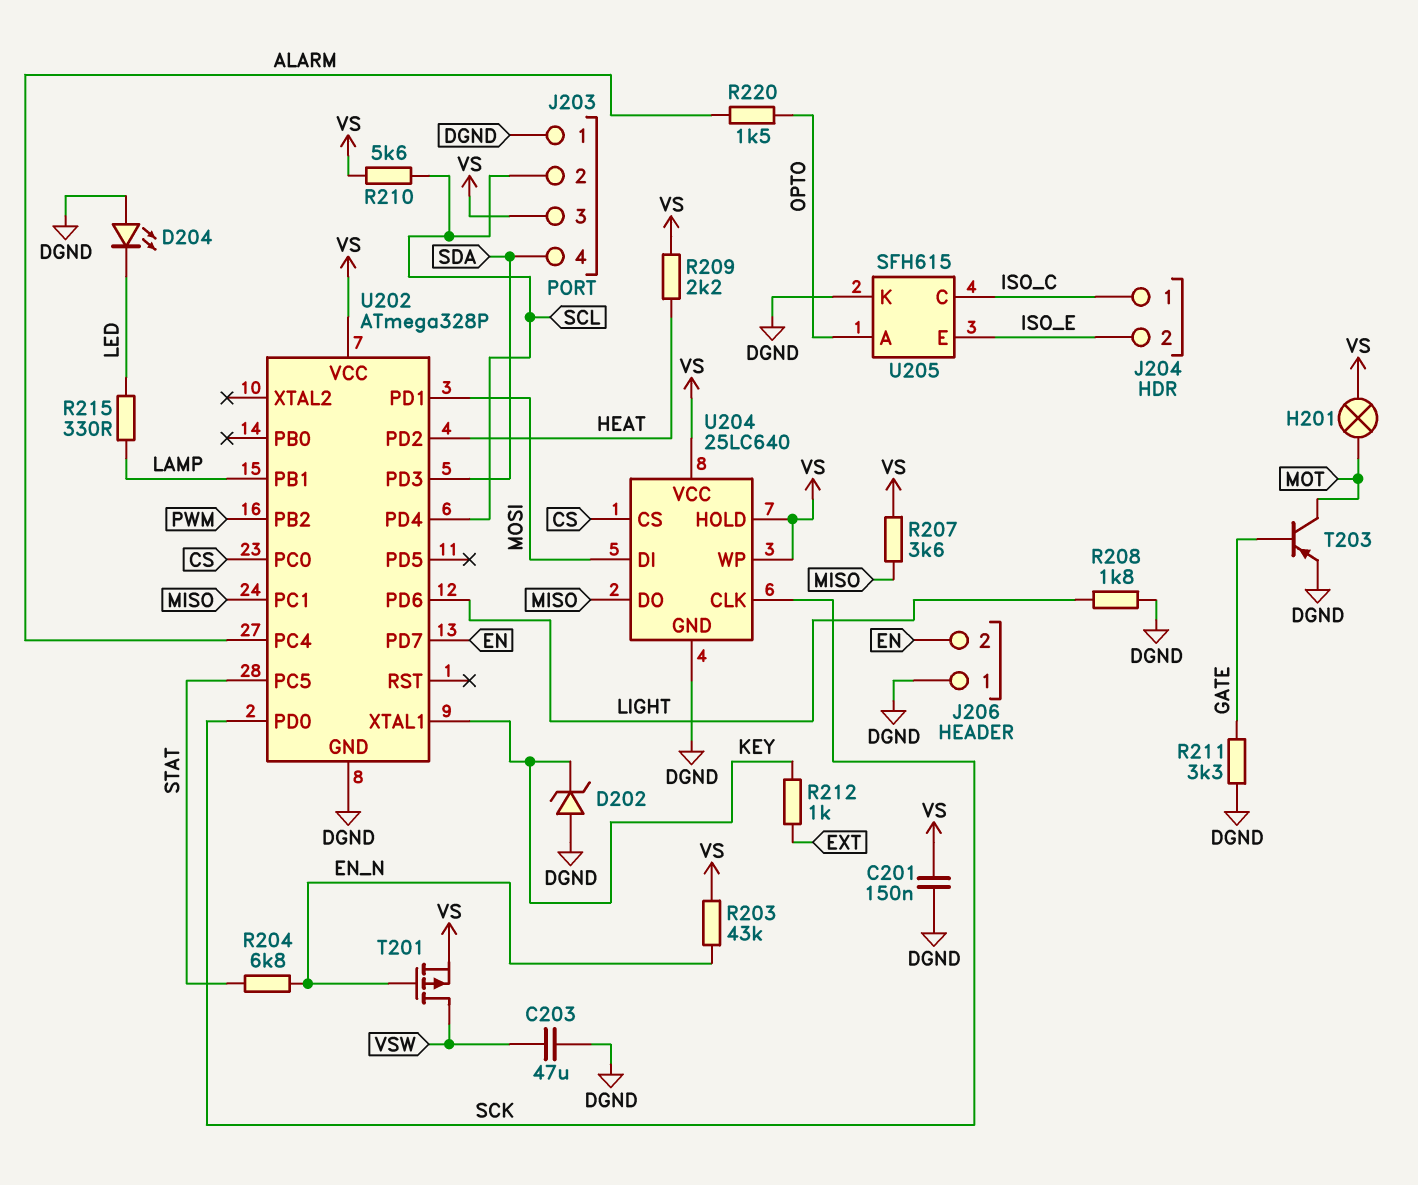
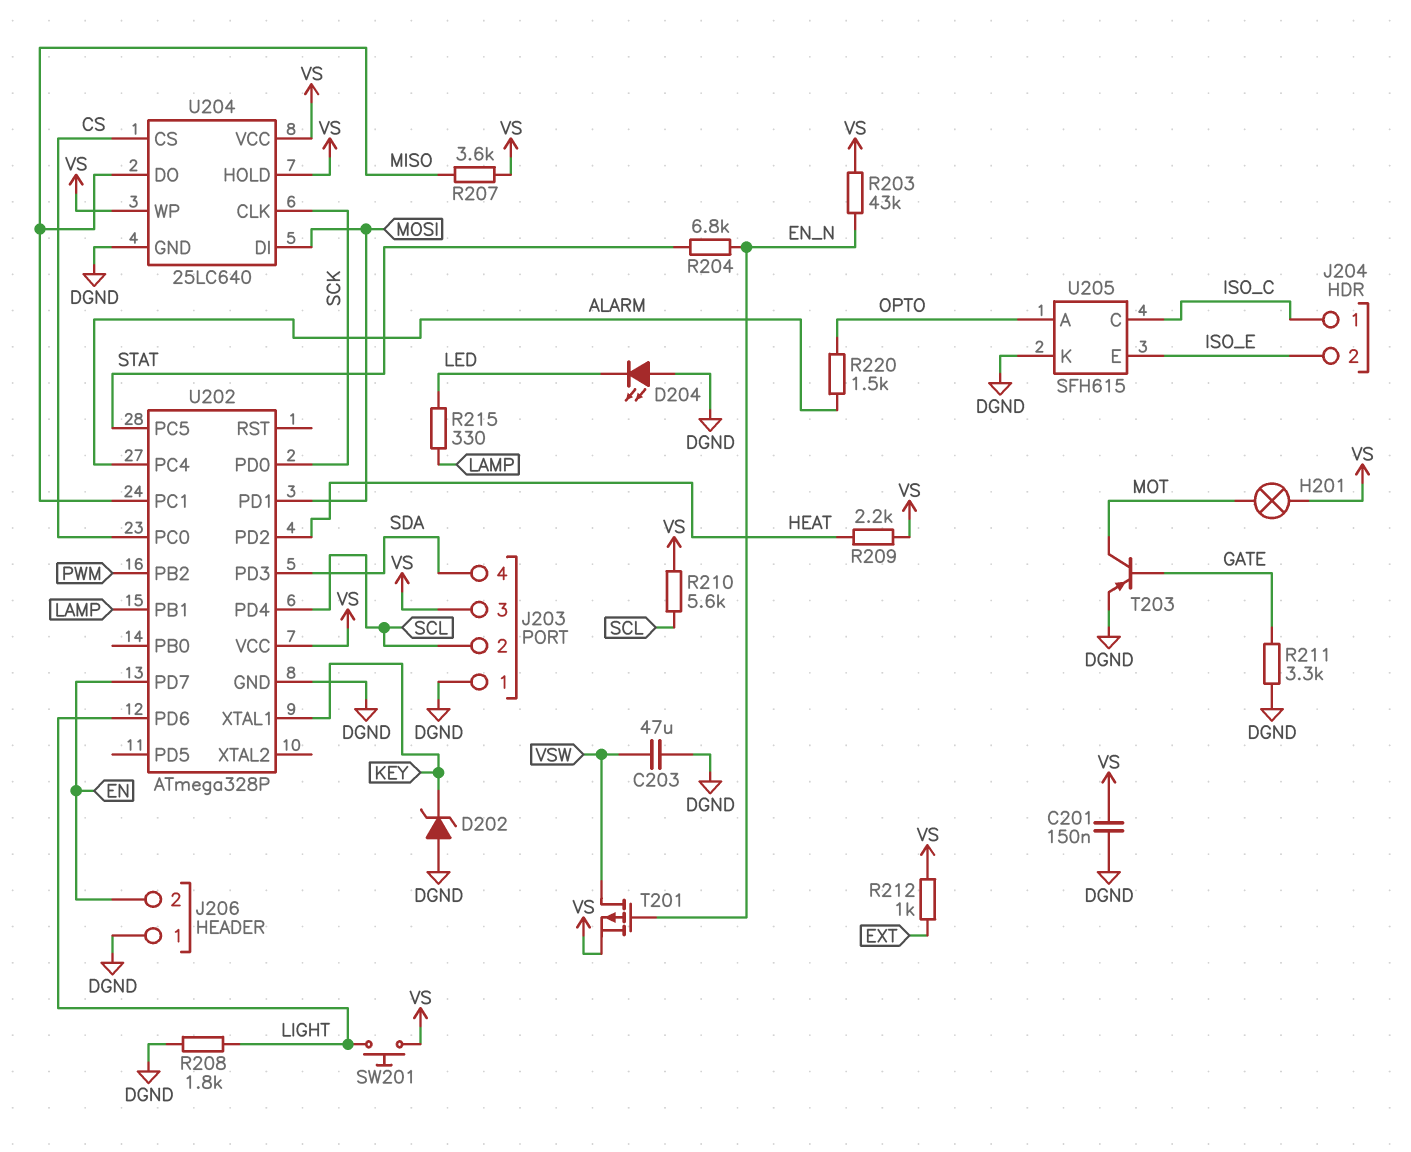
R212: 1k (EXT, KEY) -> 1k (EXT, VS)
SW201: none -> button (LIGHT, VS)

